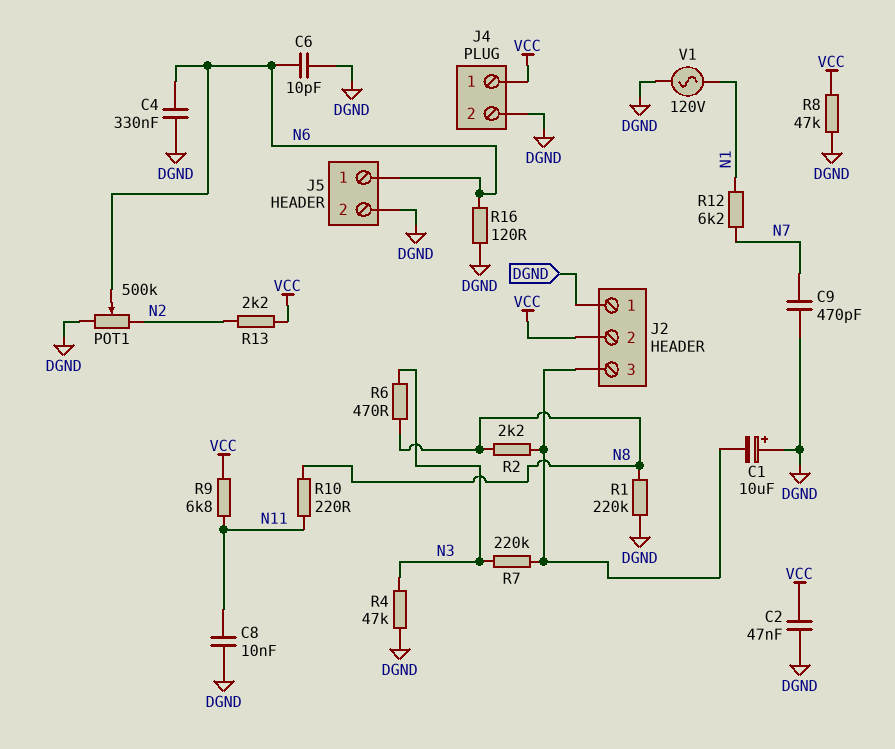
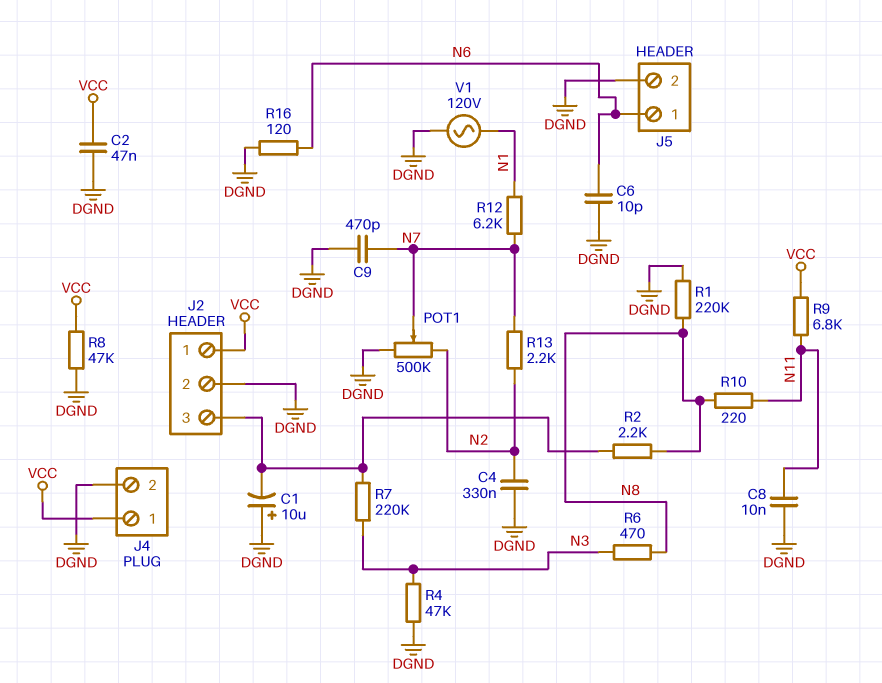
C4: 330nF (DGND, N6) -> 330nF (DGND, N2)
J2 pin 1: DGND -> VCC
J2 pin 2: VCC -> DGND
POT1: 500k (DGND, N2, wiper N6) -> 500k (DGND, N2, wiper N7)
R13: 2.2k (N2, VCC) -> 2.2k (N2, N7)

